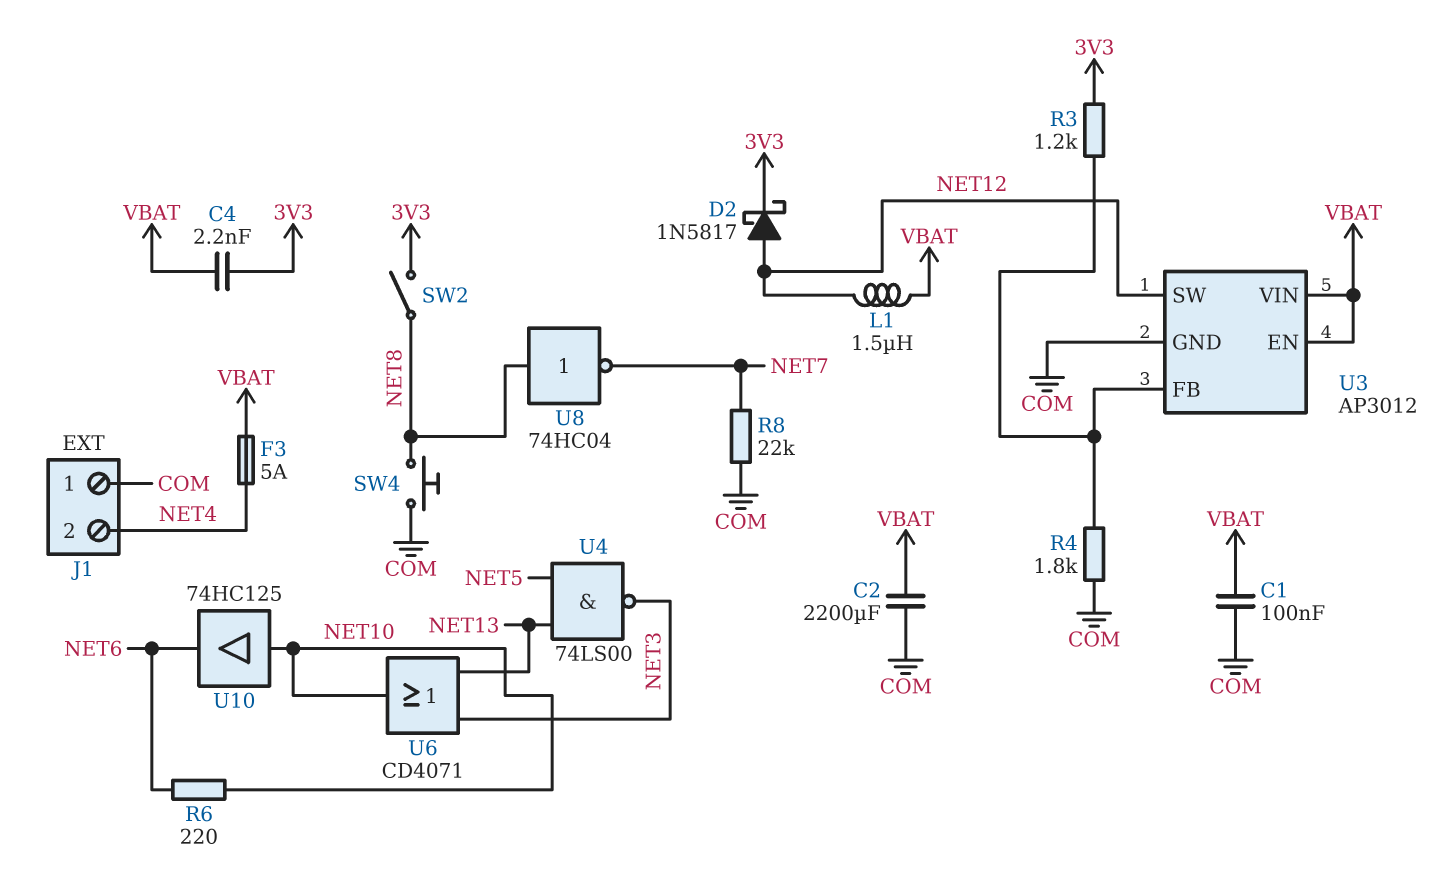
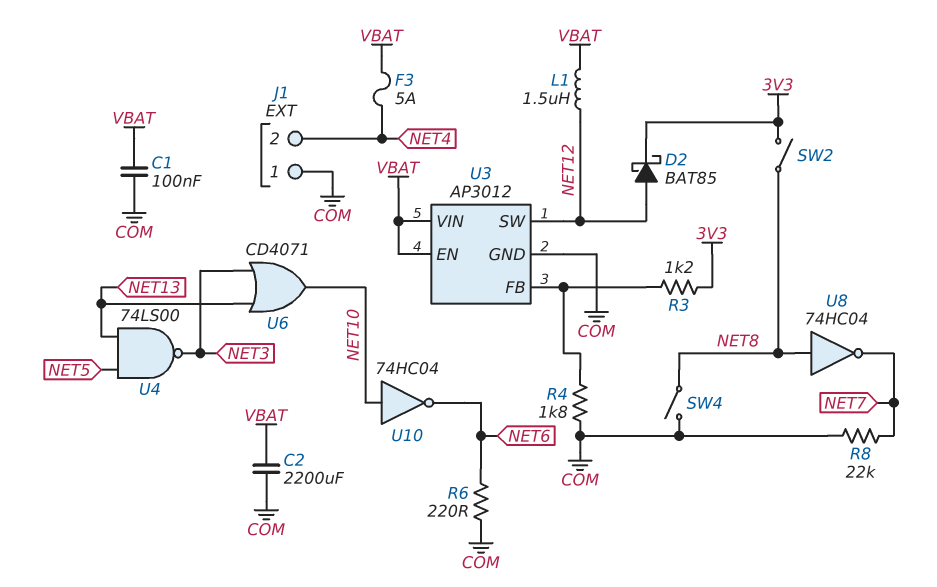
C4: 2.2nF (3V3, VBAT) -> none
D2: schottky 1N5817 (A NET12, K 3V3) -> schottky BAT85 (A NET12, K 3V3)
R6: 220 (NET6, NET10) -> 220 (COM, NET6)
SW4: button (COM, NET8) -> switch (COM, NET8)
U10: buffer 74HC125 (in NET10, out NET6) -> NOT 74HC04 (in NET10, out NET6)

